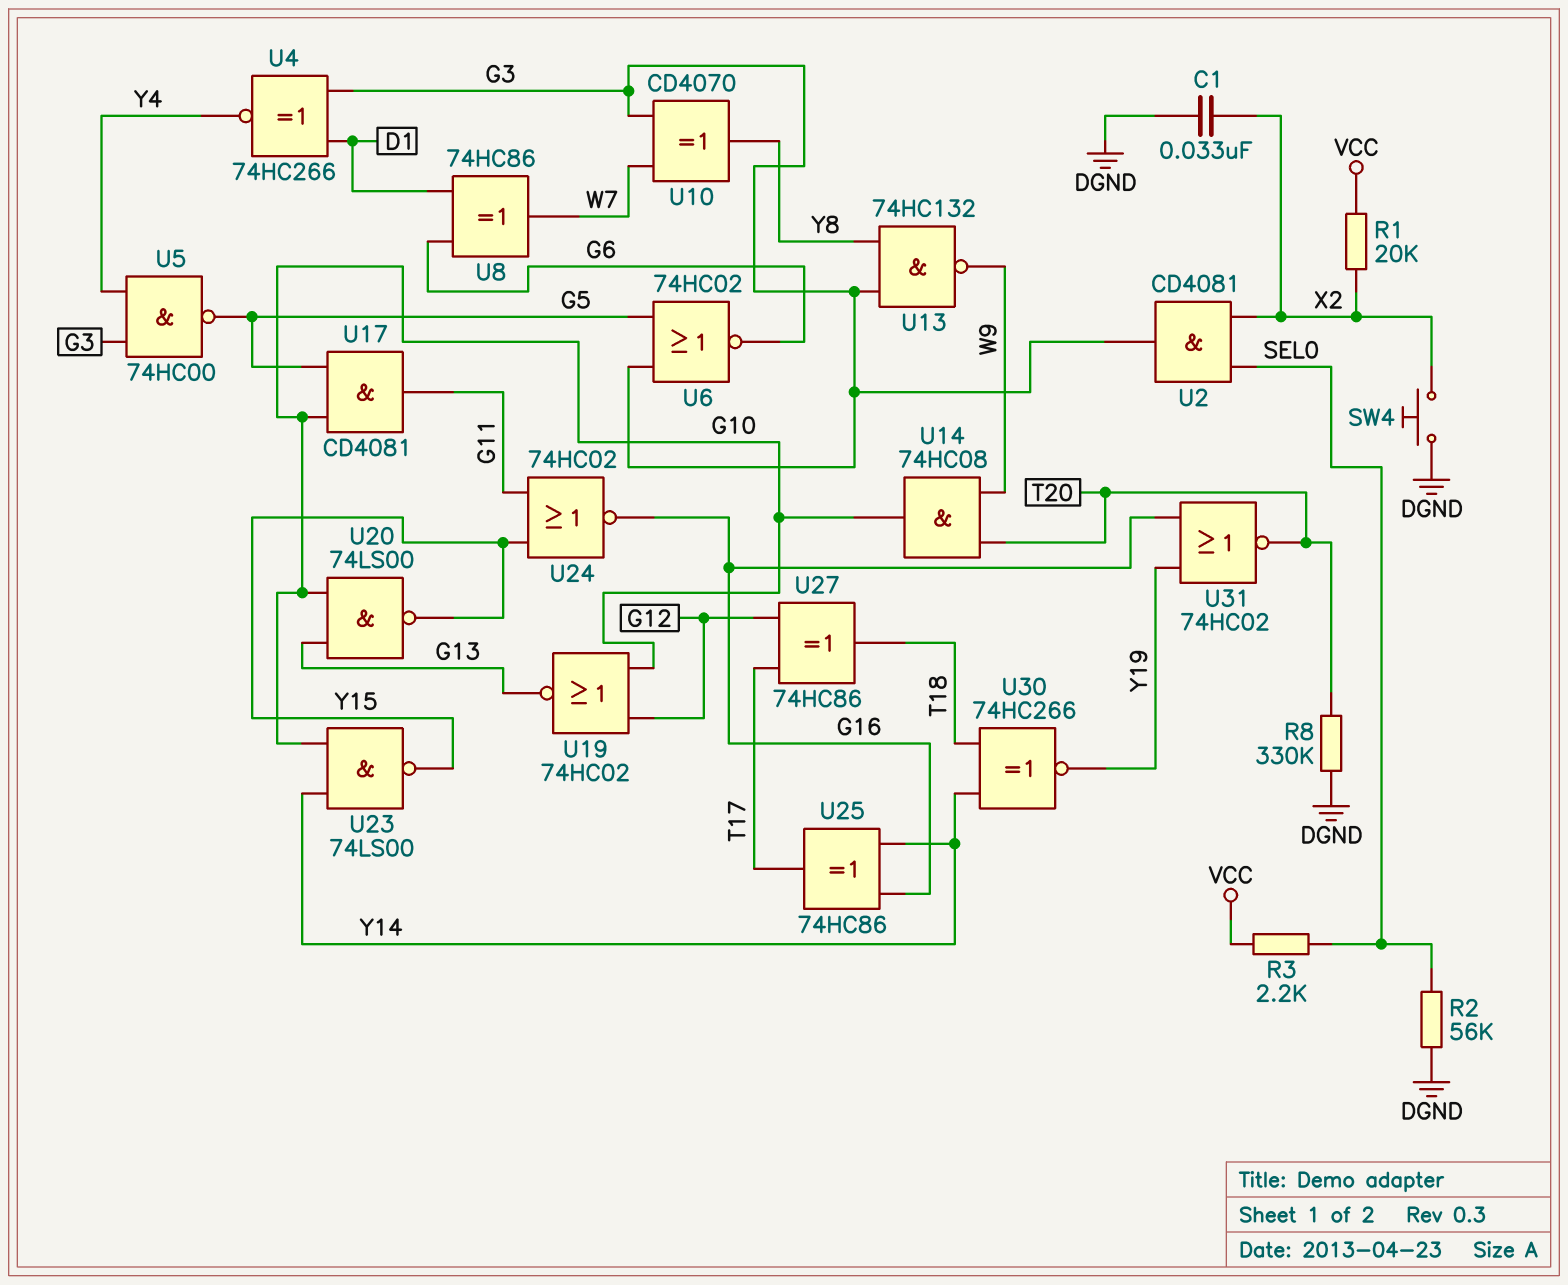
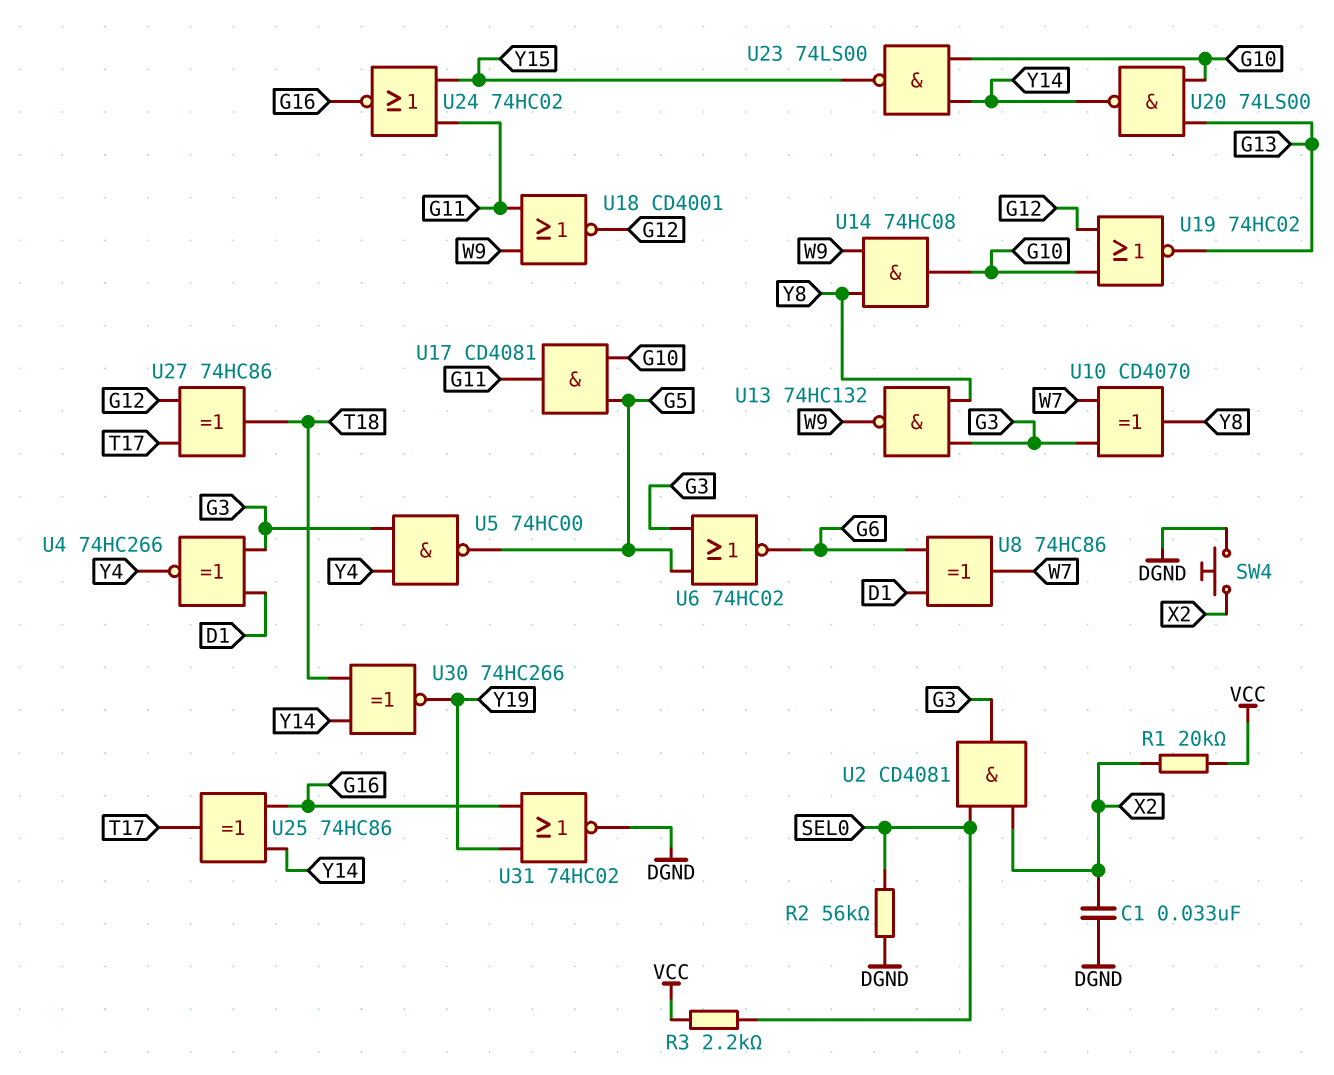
R8: 330k (DGND, T20) -> none
U14: AND 74HC08 (in T20, in W9, out G10) -> AND 74HC08 (in W9, in Y8, out G10)
U18: none -> NOR CD4001 (in G11, in W9, out G12)
U20: NAND 74LS00 (in G10, in G13, out Y15) -> NAND 74LS00 (in G10, in G13, out Y14)
U31: NOR 74HC02 (in G16, in Y19, out T20) -> NOR 74HC02 (in G16, in Y19, out DGND)

